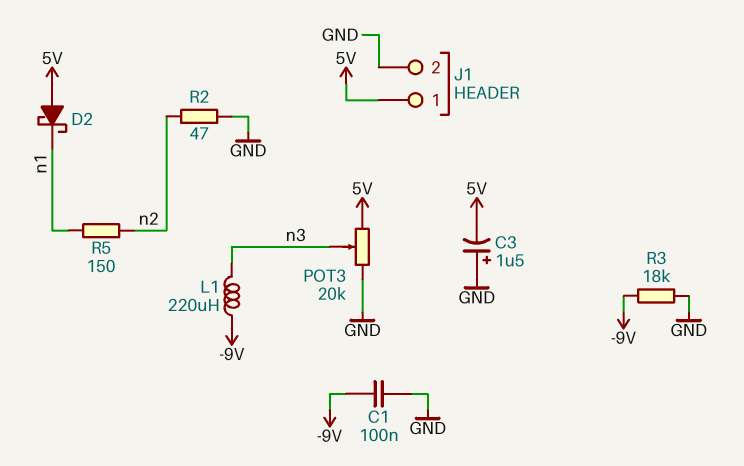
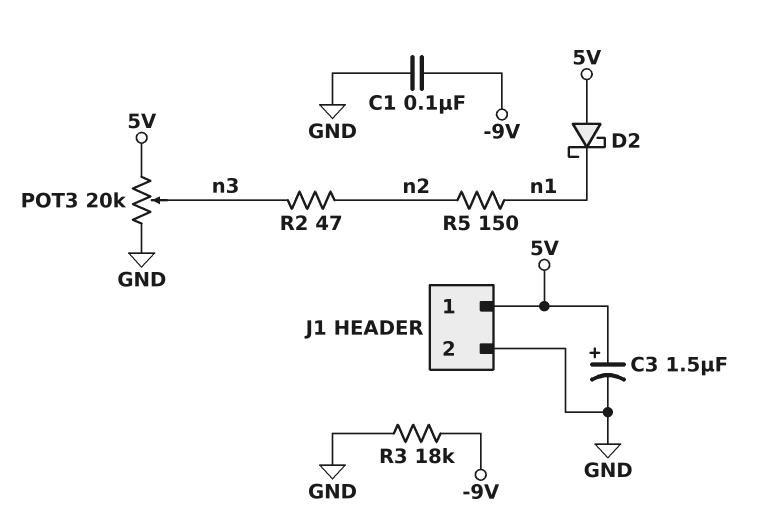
C3: 1.5uF (plus GND, minus 5V) -> 1.5uF (plus 5V, minus GND)
L1: 220uH (-9V, n3) -> none
R2: 47 (GND, n2) -> 47 (n2, n3)

